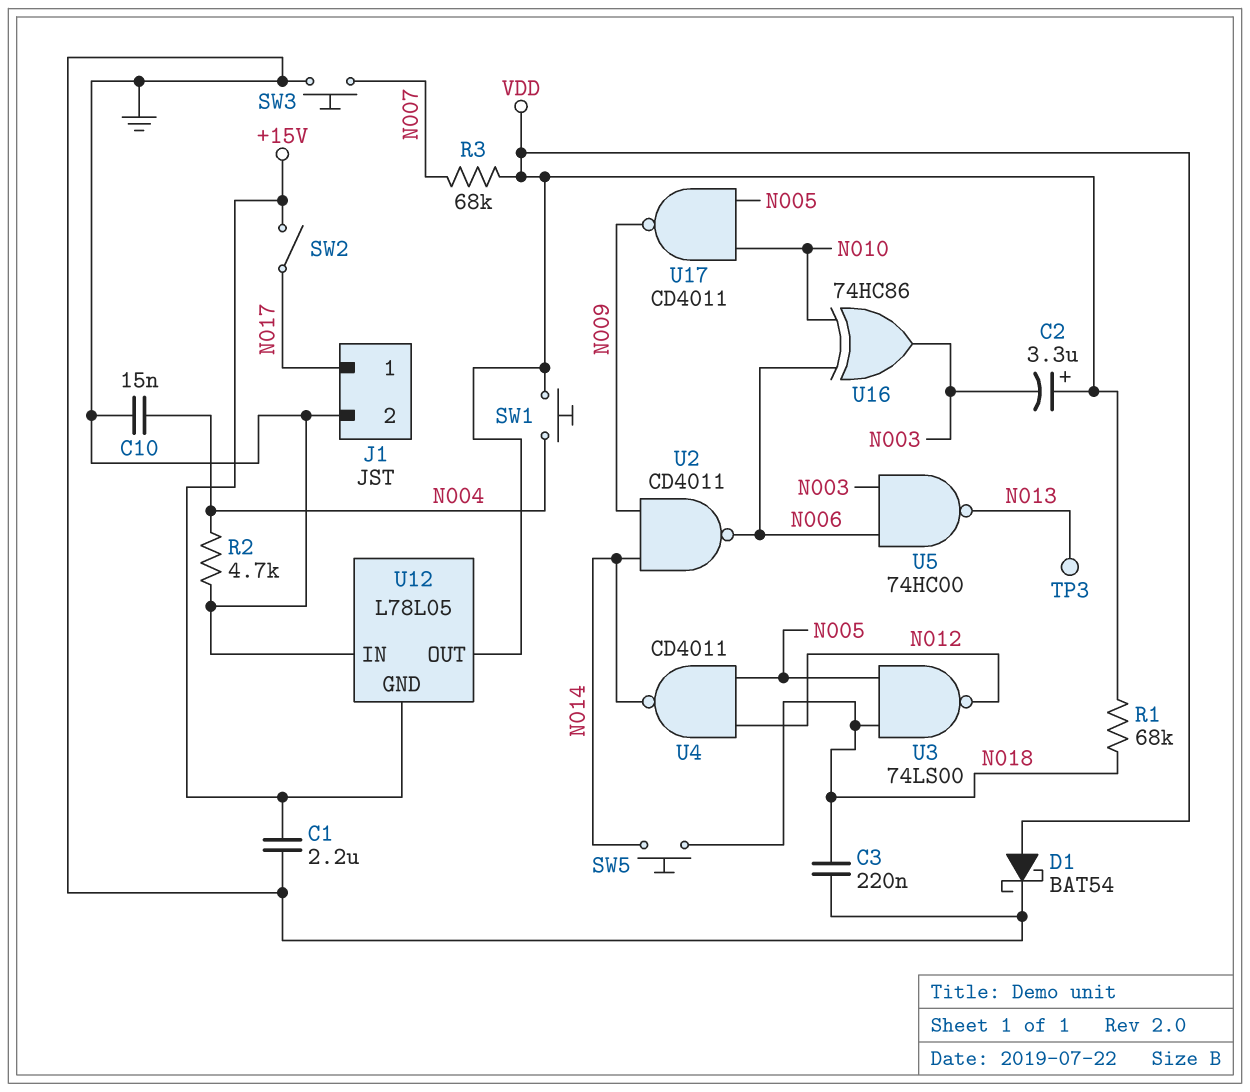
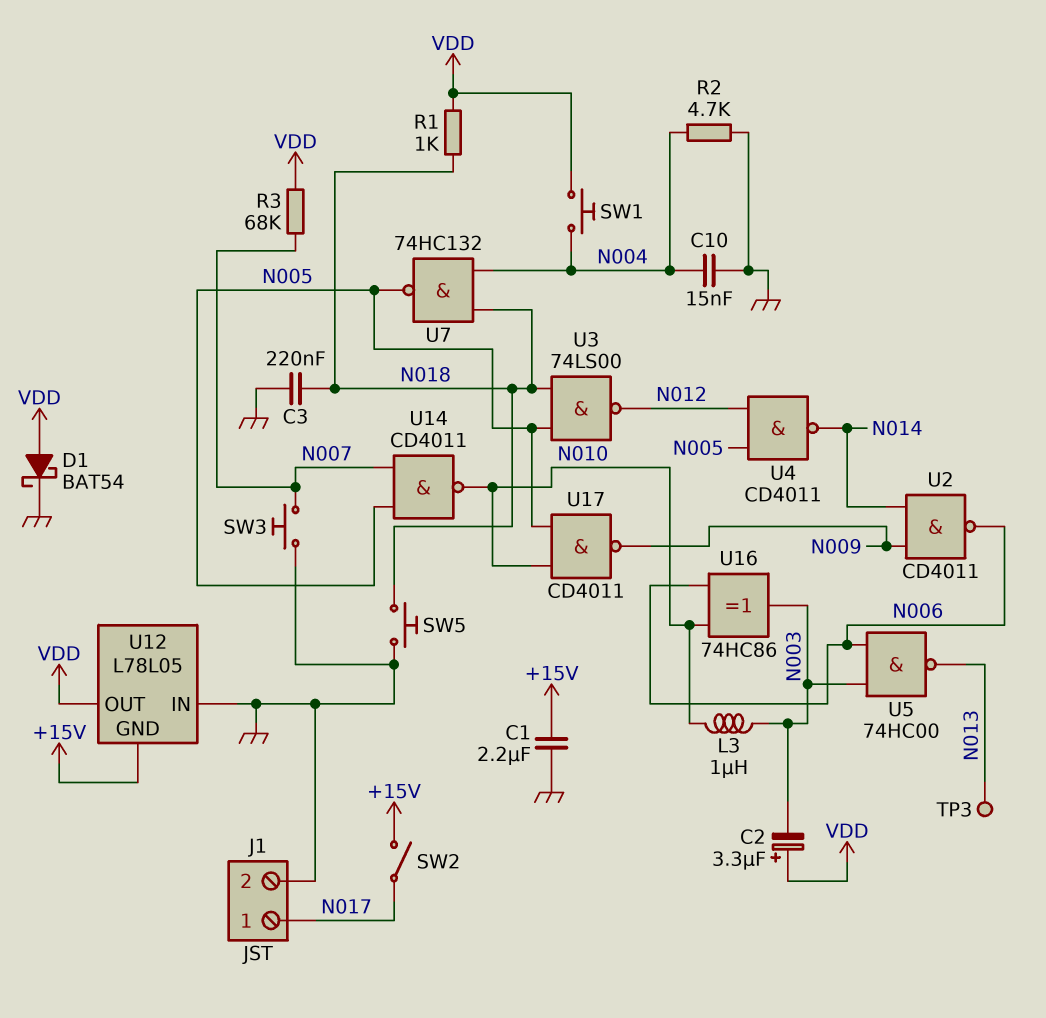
L3: none -> 1uH (N003, N010)
R1: 68k (N018, VDD) -> 1k (N018, VDD)
SW5: button (N014, N018) -> button (GND, N018)
U7: none -> NAND 74HC132 (in N004, in N018, out N005)
U14: none -> NAND CD4011 (in N005, in N007, out N010)

